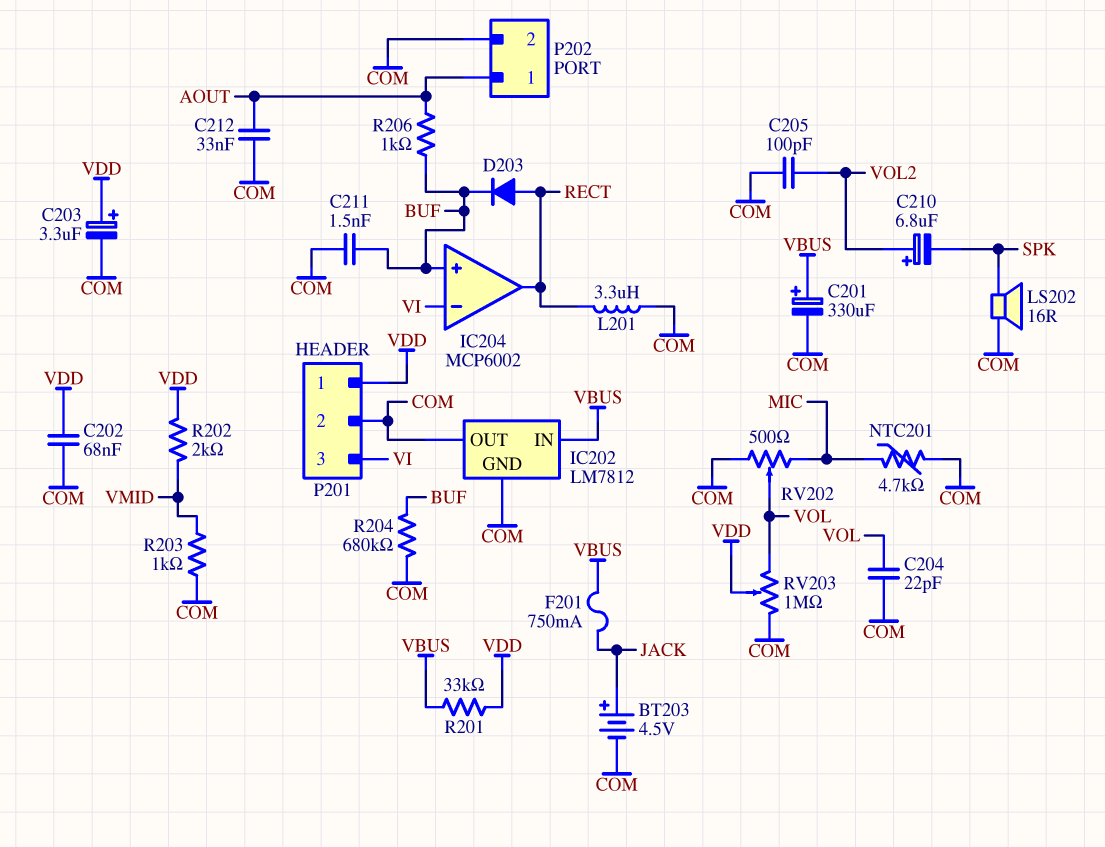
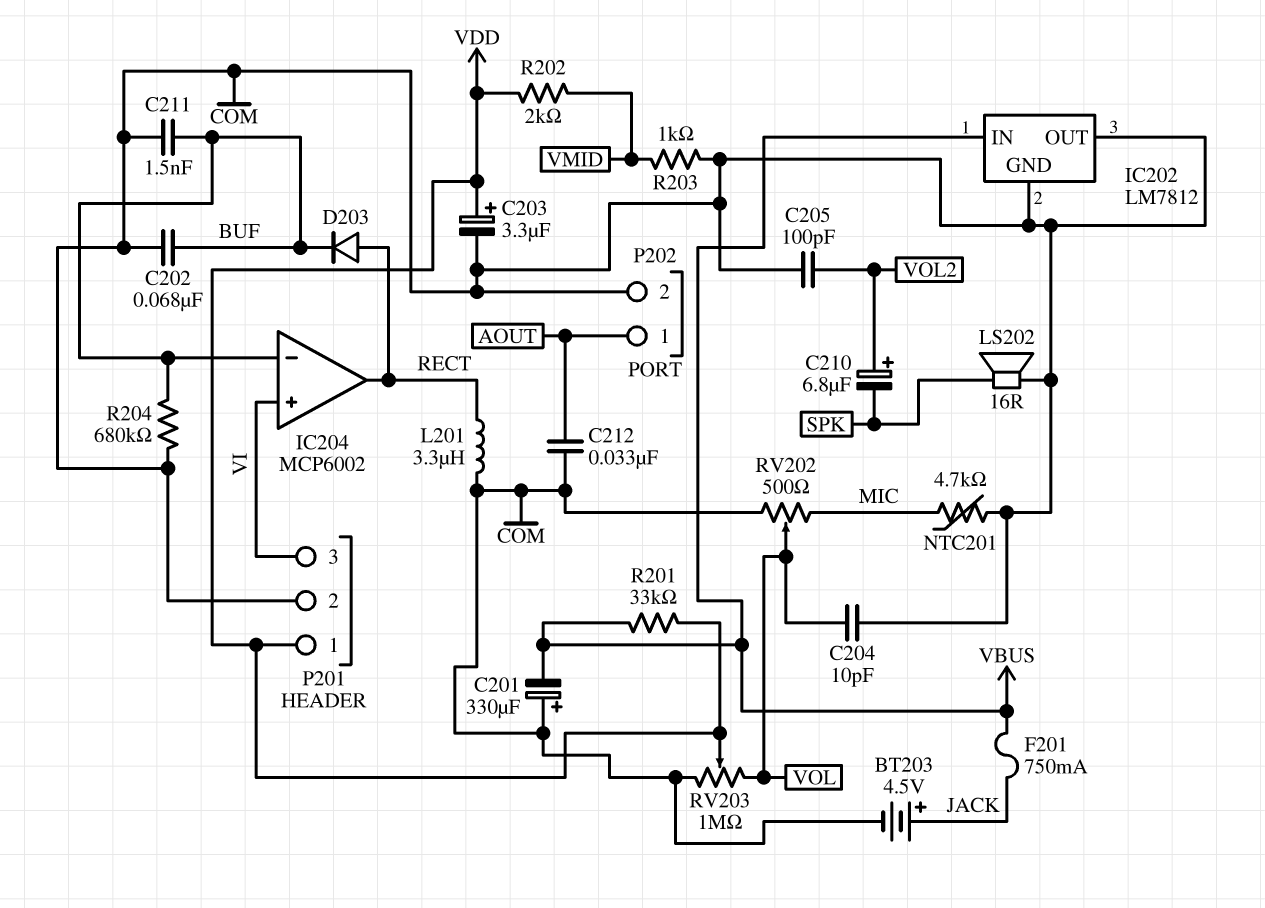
C201: 330uF (plus VBUS, minus COM) -> 330uF (plus COM, minus VBUS)
C202: 68nF (COM, VDD) -> 68nF (BUF, COM)
C204: 22pF (COM, VOL) -> 10pF (COM, VOL)
IC204 pin in+: BUF -> VI
IC204 pin in-: VI -> BUF
R206: 1k (AOUT, BUF) -> none

